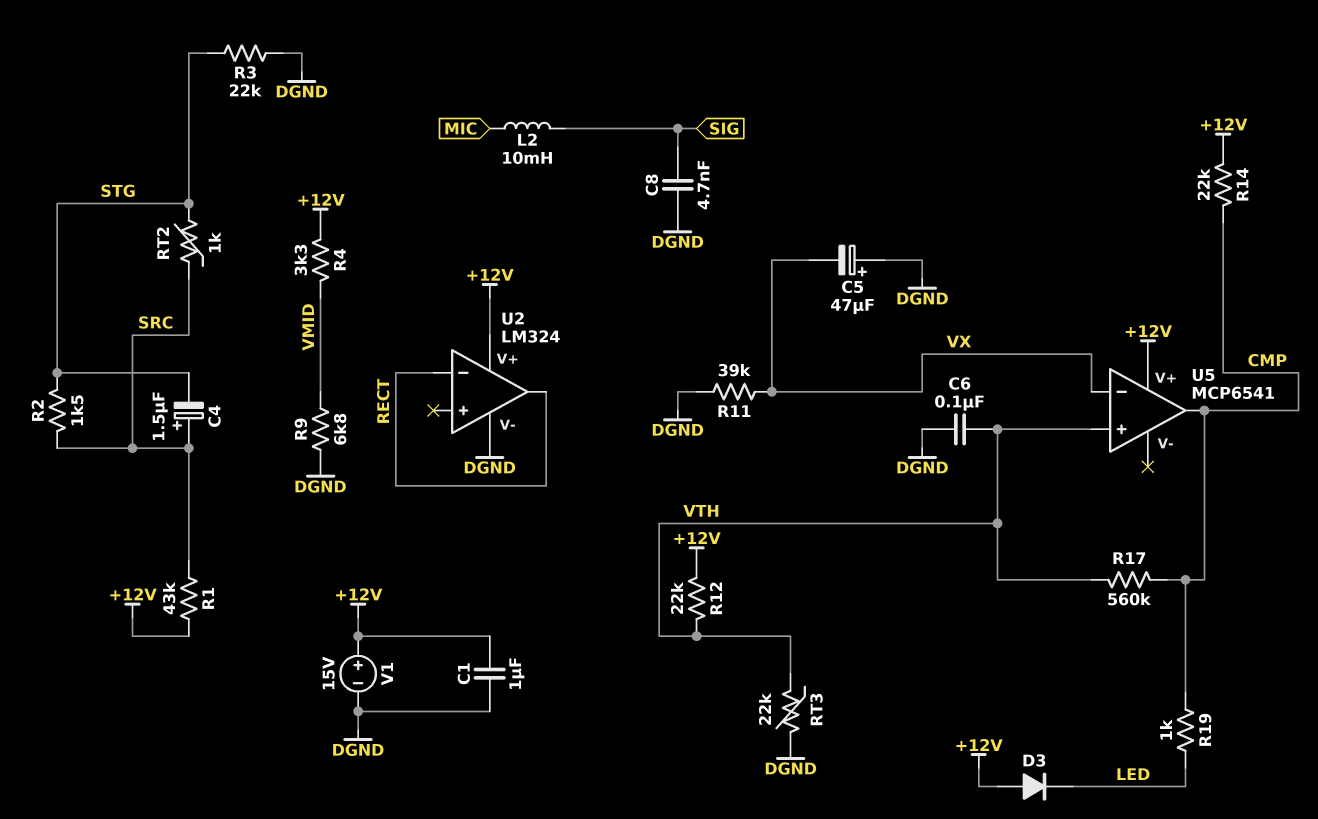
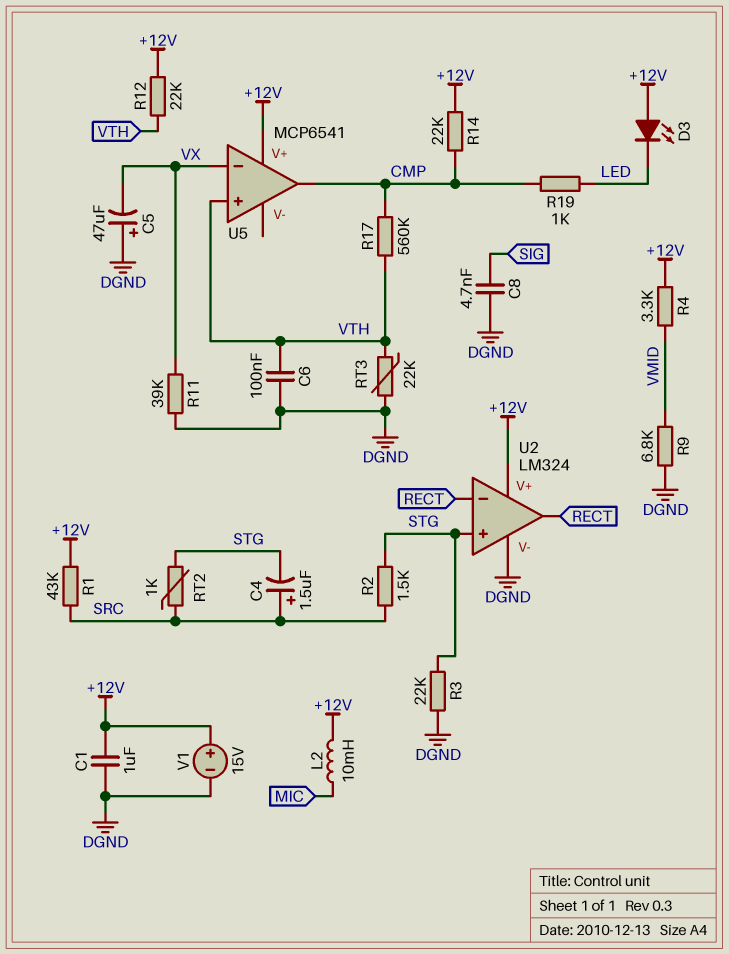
D3: diode (A +12V, K LED) -> LED (A +12V, K LED)
L2: 10mH (MIC, SIG) -> 10mH (+12V, MIC)
U2 pin in+: none -> STG

